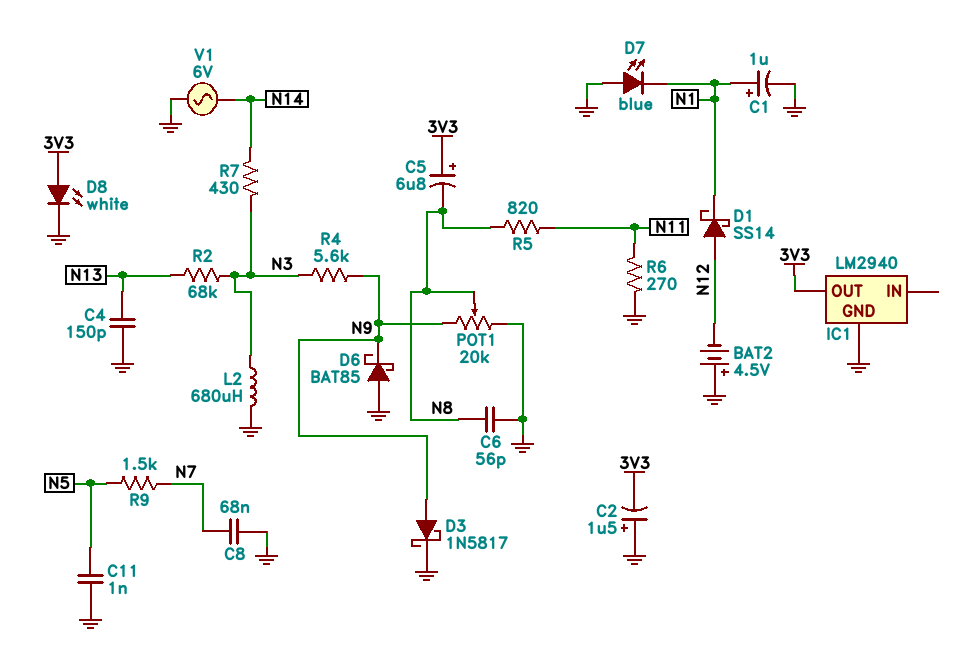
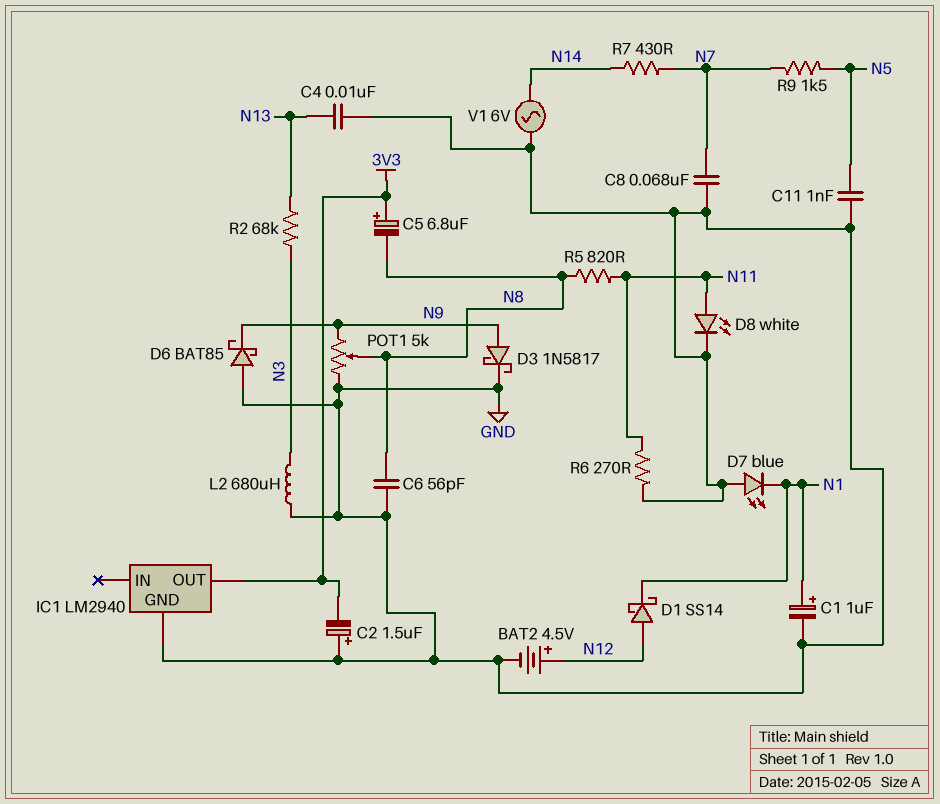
BAT2: 4.5V (plus GND, minus N12) -> 4.5V (plus N12, minus GND)
C4: 150pF (GND, N13) -> 10nF (GND, N13)
D8: LED white (A 3V3, K GND) -> LED white (A N11, K GND)
POT1: 20k (GND, N9, wiper N8) -> 5k (GND, N9, wiper N8)
R4: 5.6k (N3, N9) -> none
R7: 430 (N3, N14) -> 430 (N7, N14)

